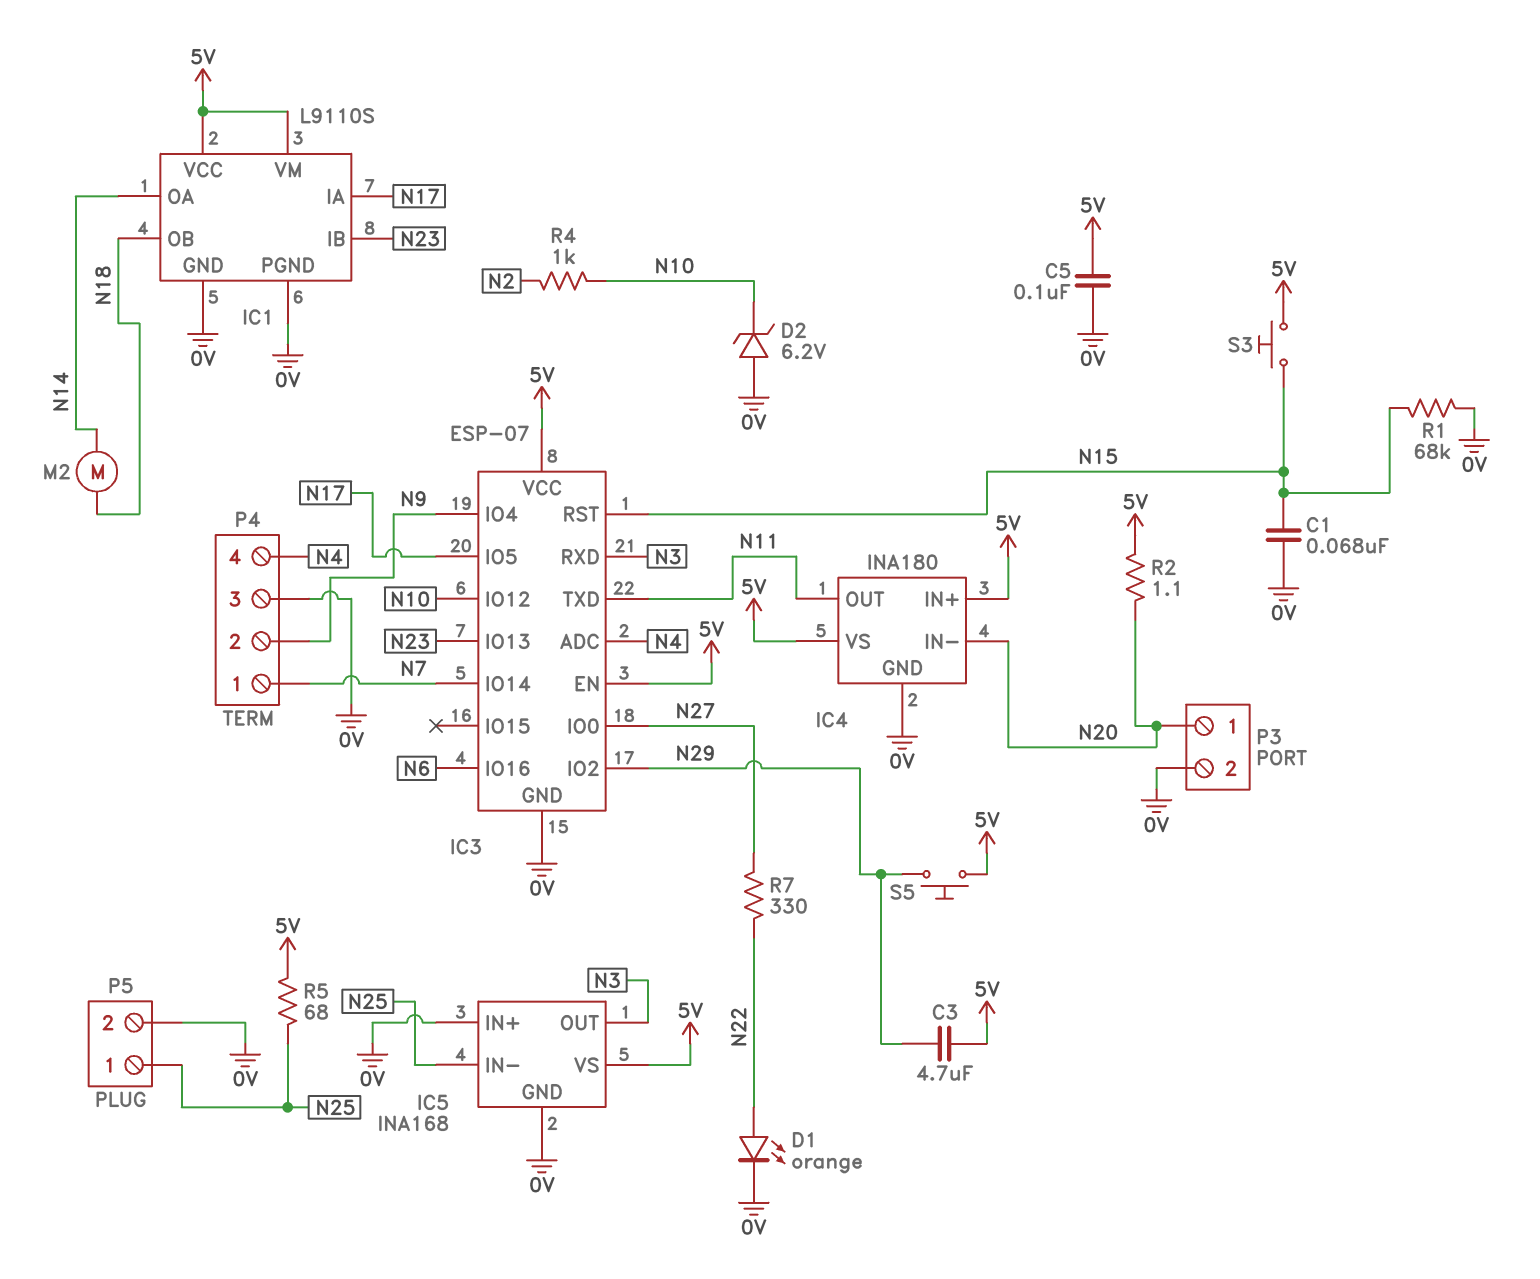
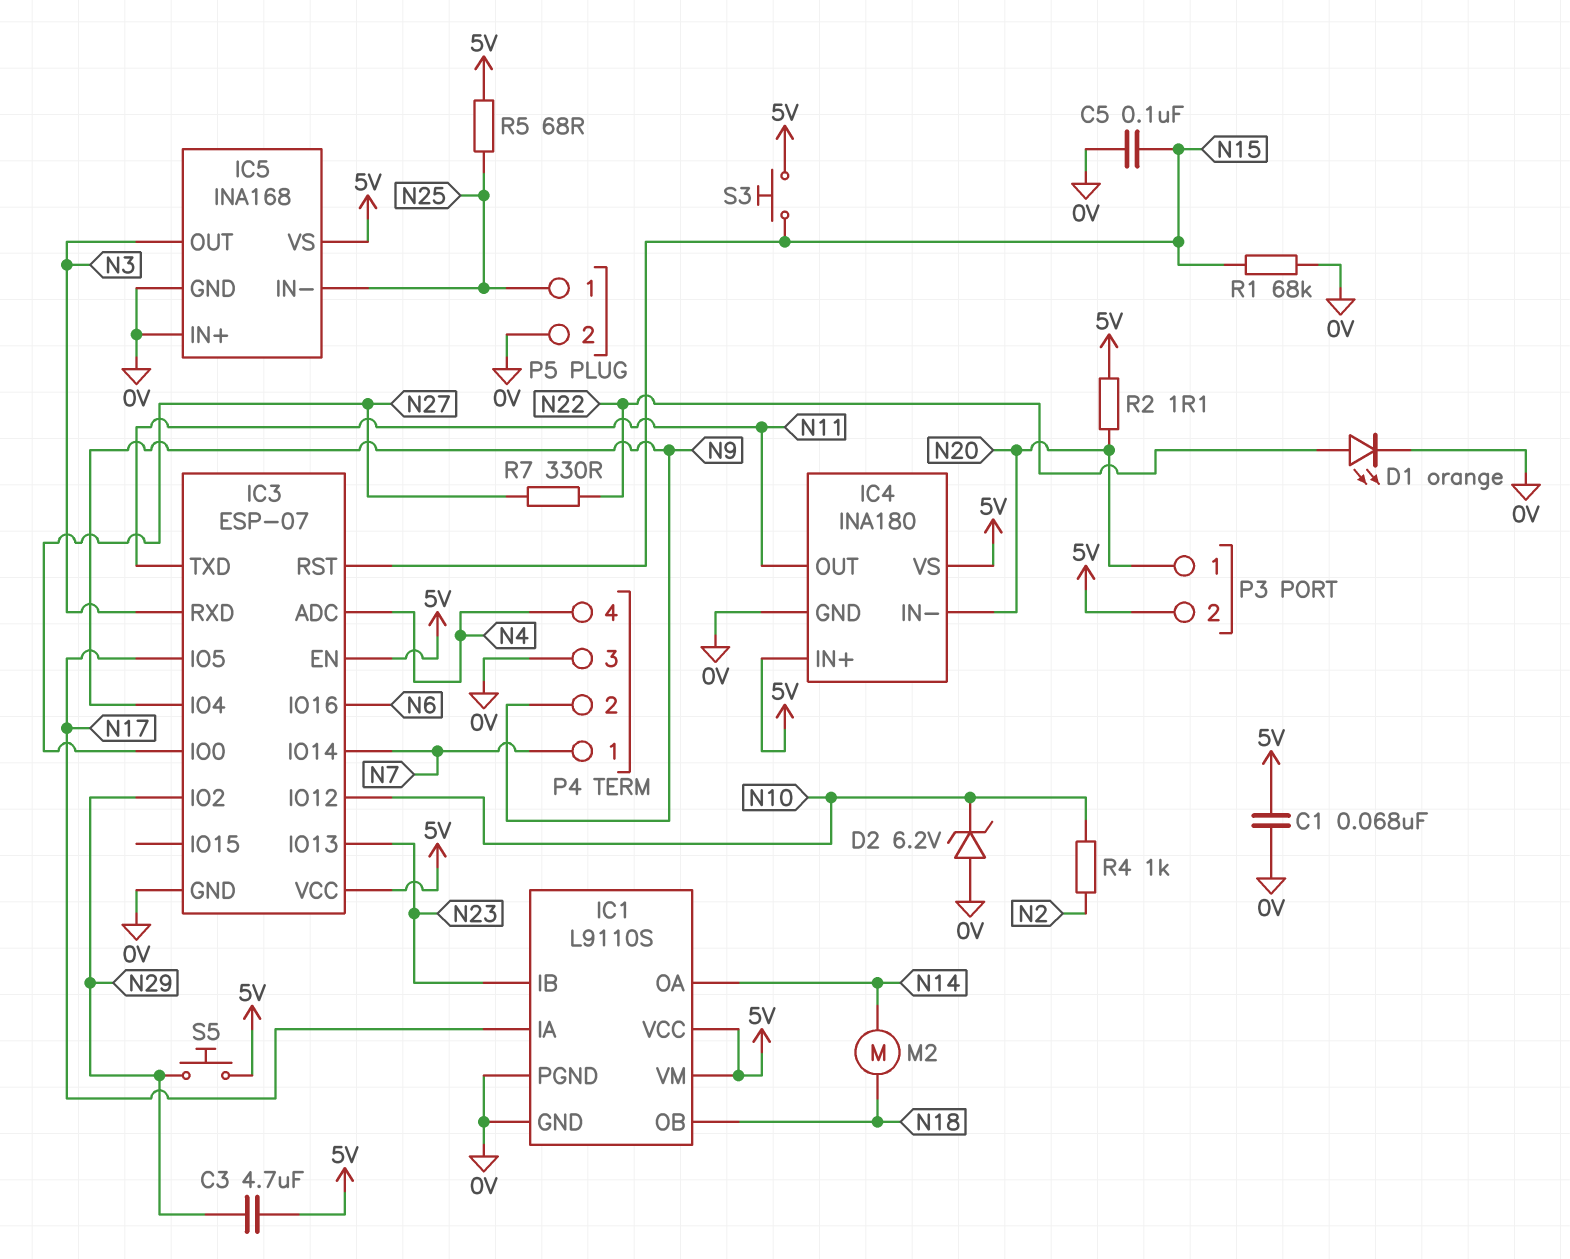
C1: 68nF (0V, N15) -> 68nF (0V, 5V)
C5: 100nF (0V, 5V) -> 100nF (0V, N15)
P3 pin 2: 0V -> 5V

